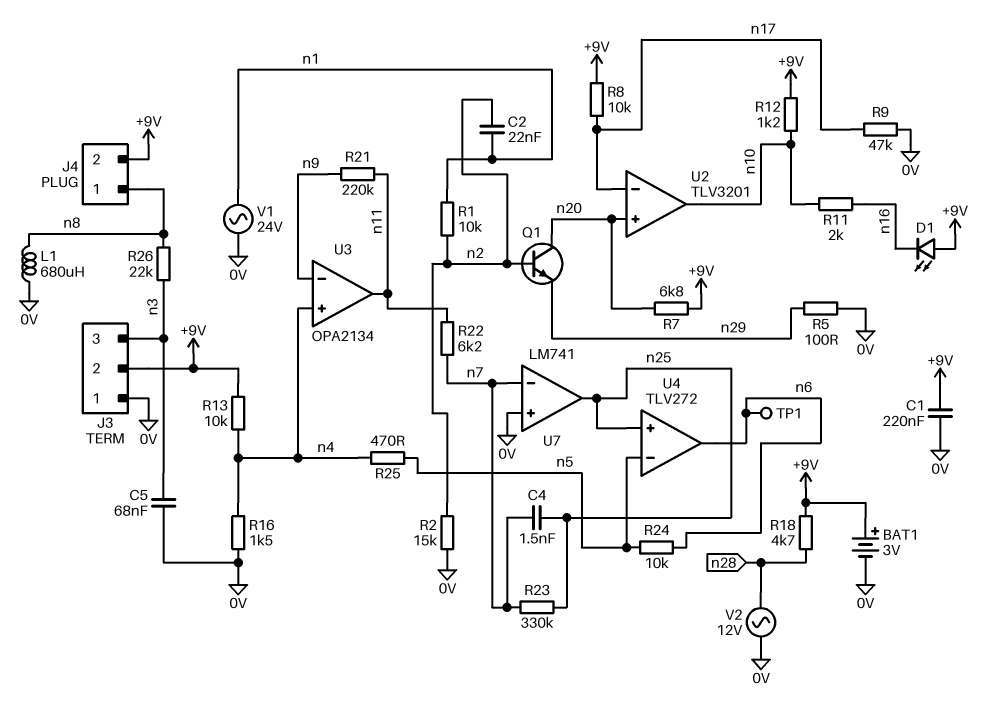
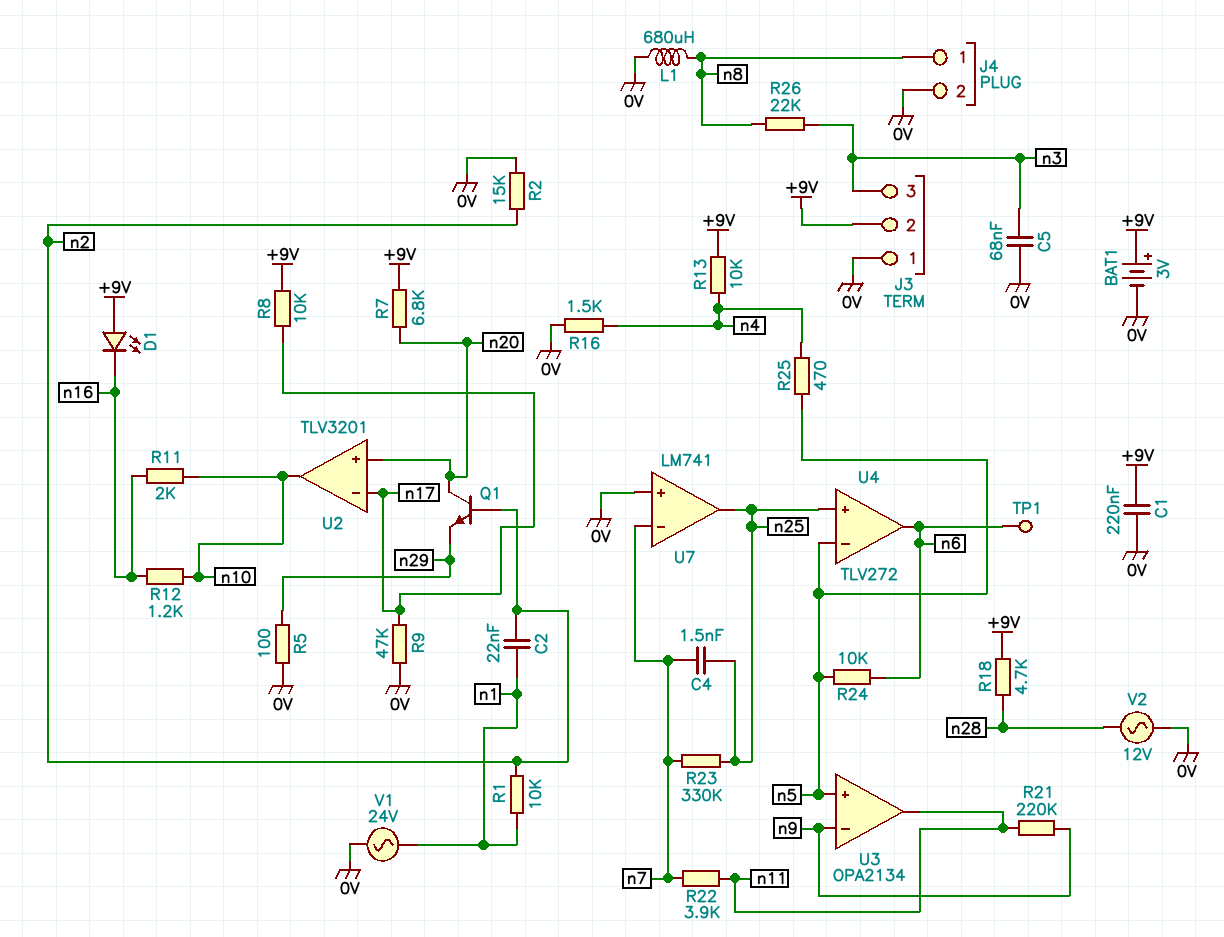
J4 pin 2: +9V -> 0V
R12: 1.2k (+9V, n10) -> 1.2k (n10, n16)
R22: 6.2k (n7, n11) -> 3.9k (n7, n11)
U3 pin in+: n4 -> n5

